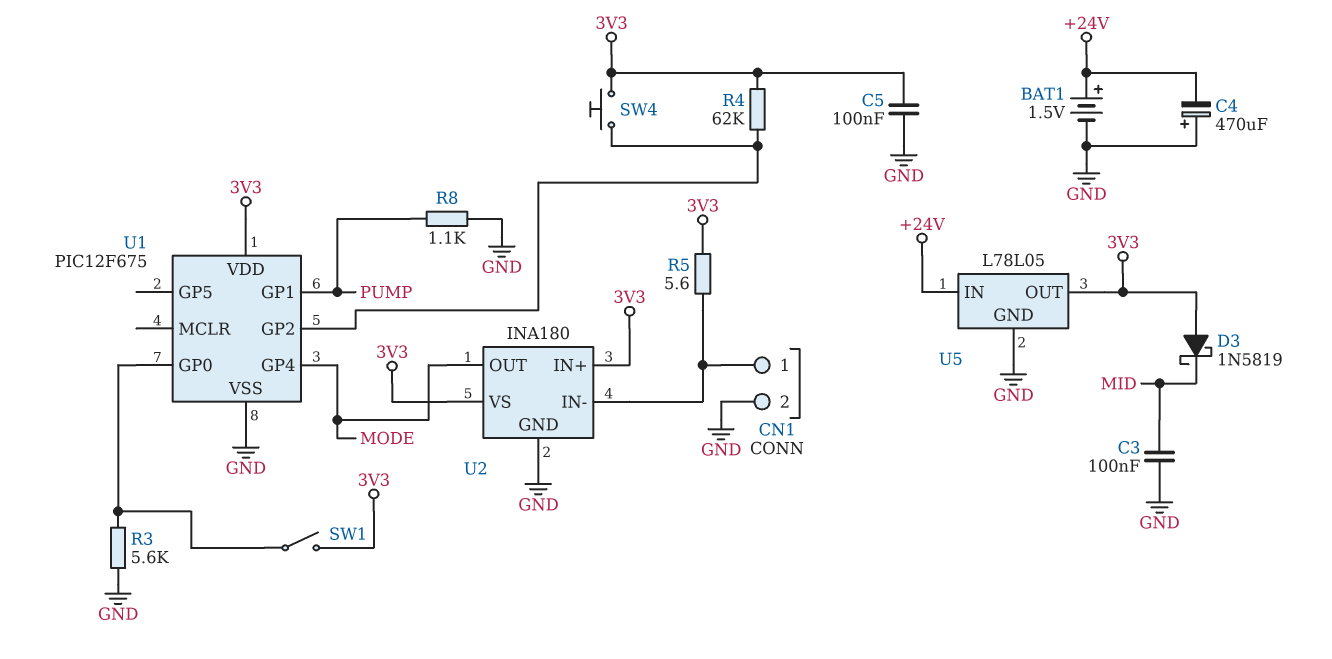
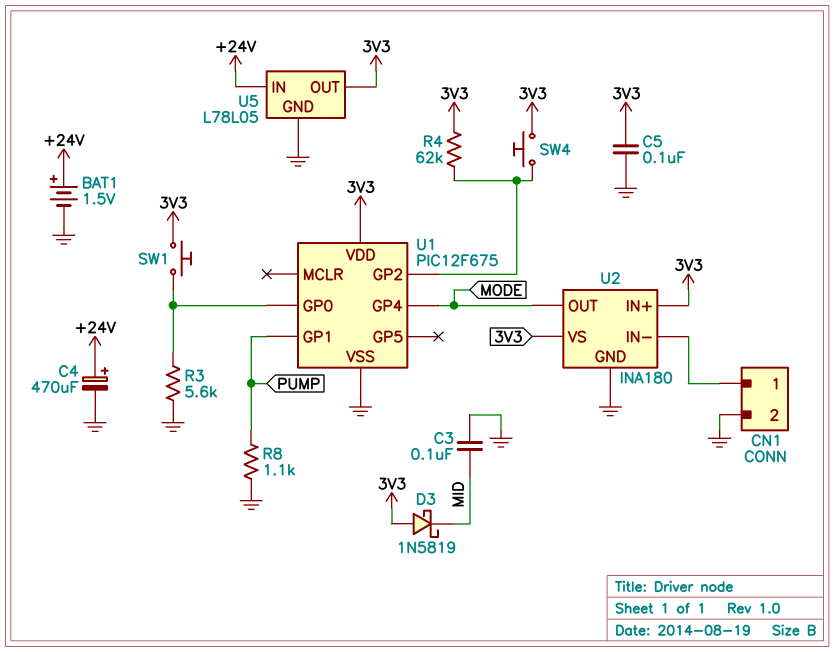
C4: 470uF (plus GND, minus +24V) -> 470uF (plus +24V, minus GND)
R5: 5.6 (3V3, CN1/1) -> none
SW1: switch (3V3, U1/GP0) -> button (3V3, U1/GP0)

